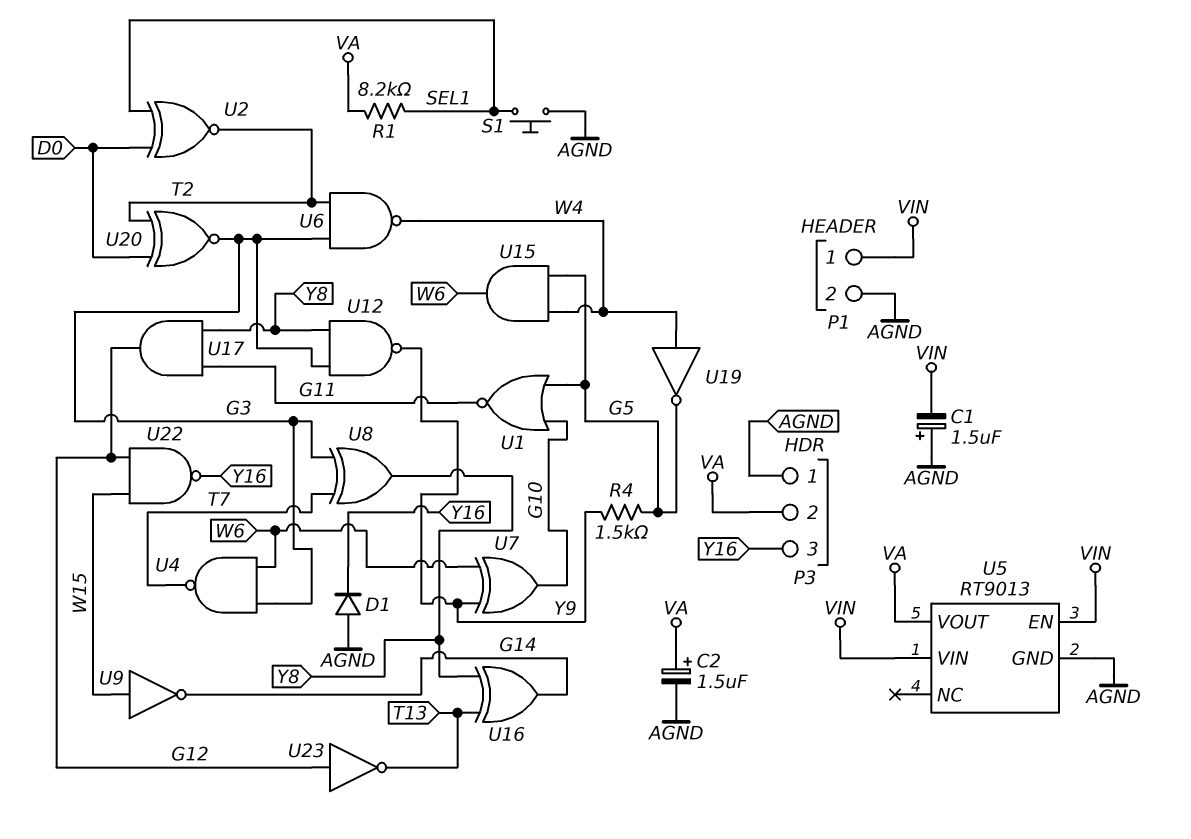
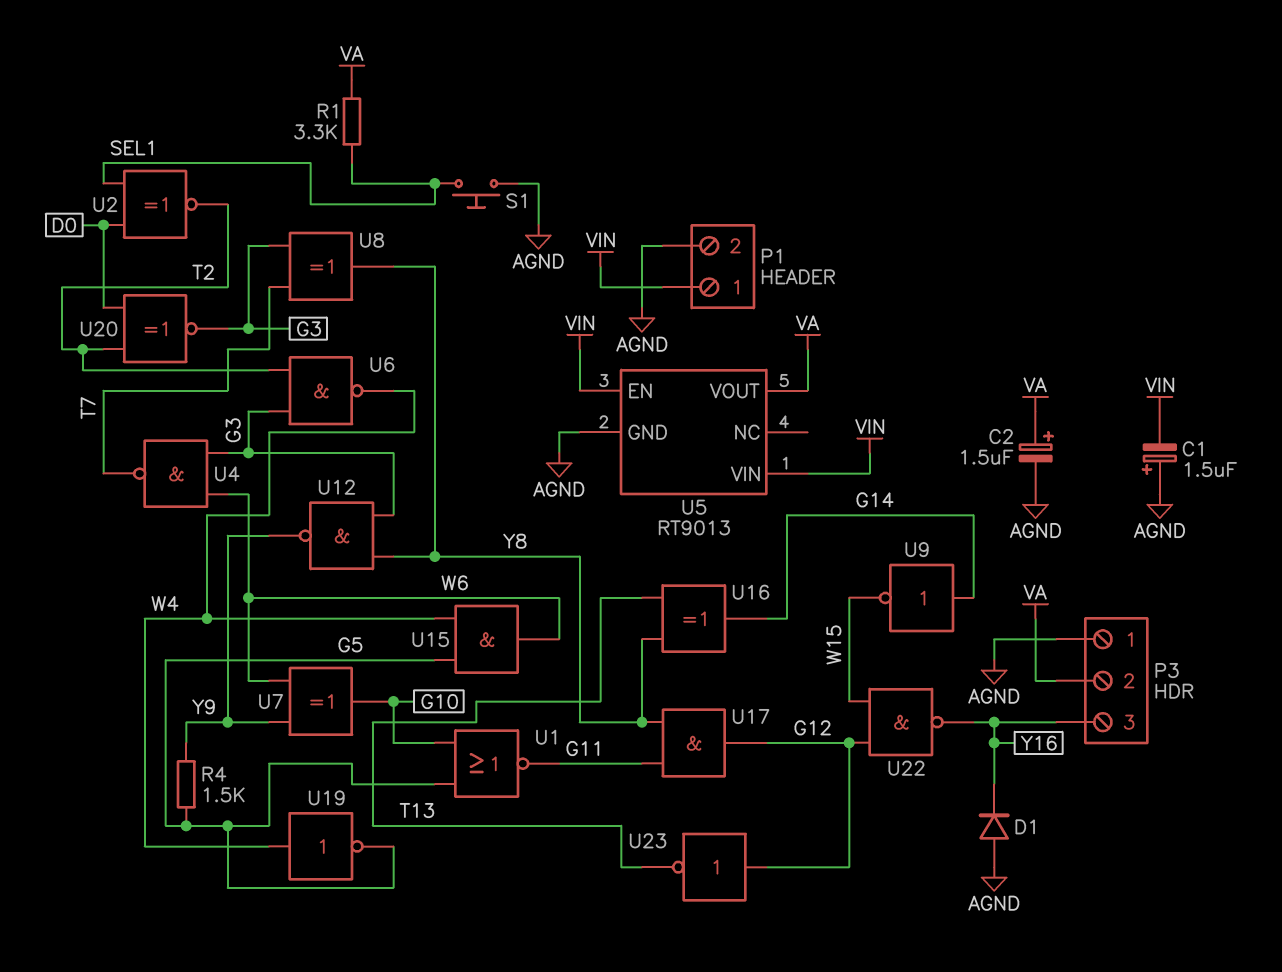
R1: 8.2k (SEL1, VA) -> 3.3k (SEL1, VA)
U9: NOT (in W15, out G14) -> NOT (in G14, out W15)

